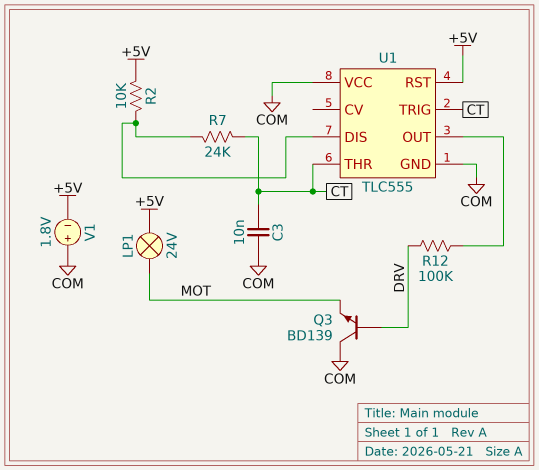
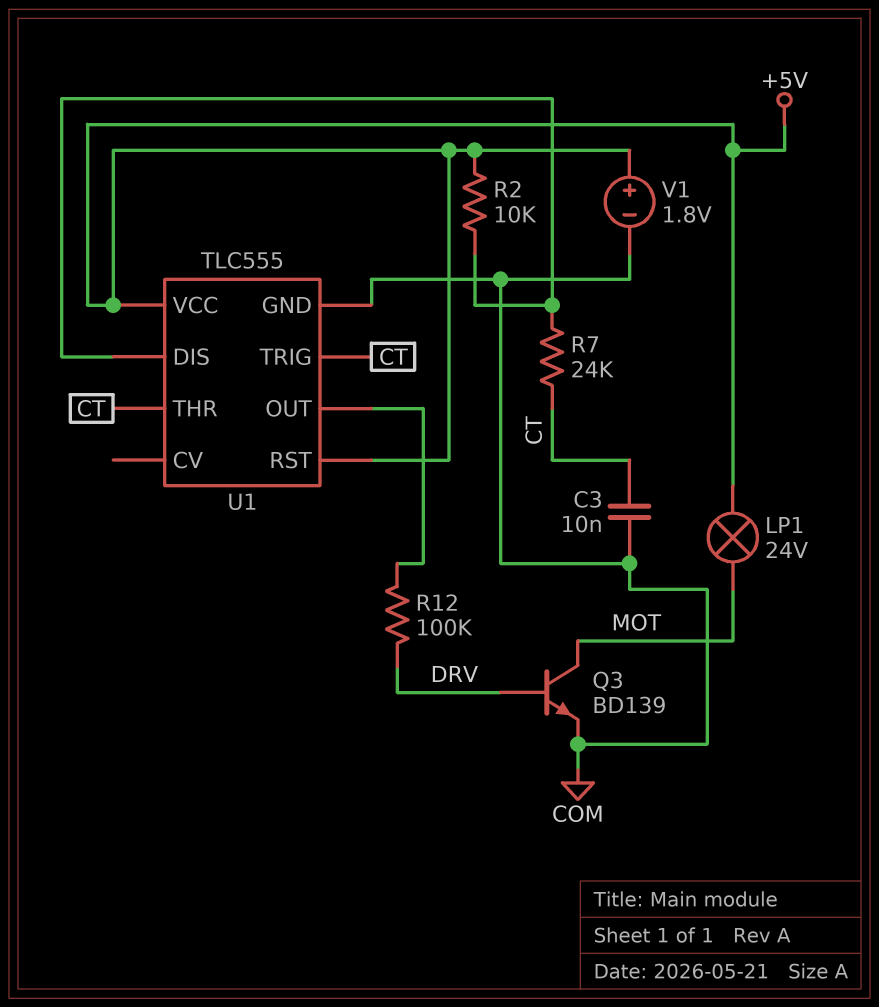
Q3: NPN BD139 (B DRV, C COM, E MOT) -> NPN BD139 (B DRV, C MOT, E COM)
U1 pin VCC: COM -> +5V
V1: 1.8V (plus COM, minus +5V) -> 1.8V (plus +5V, minus COM)

